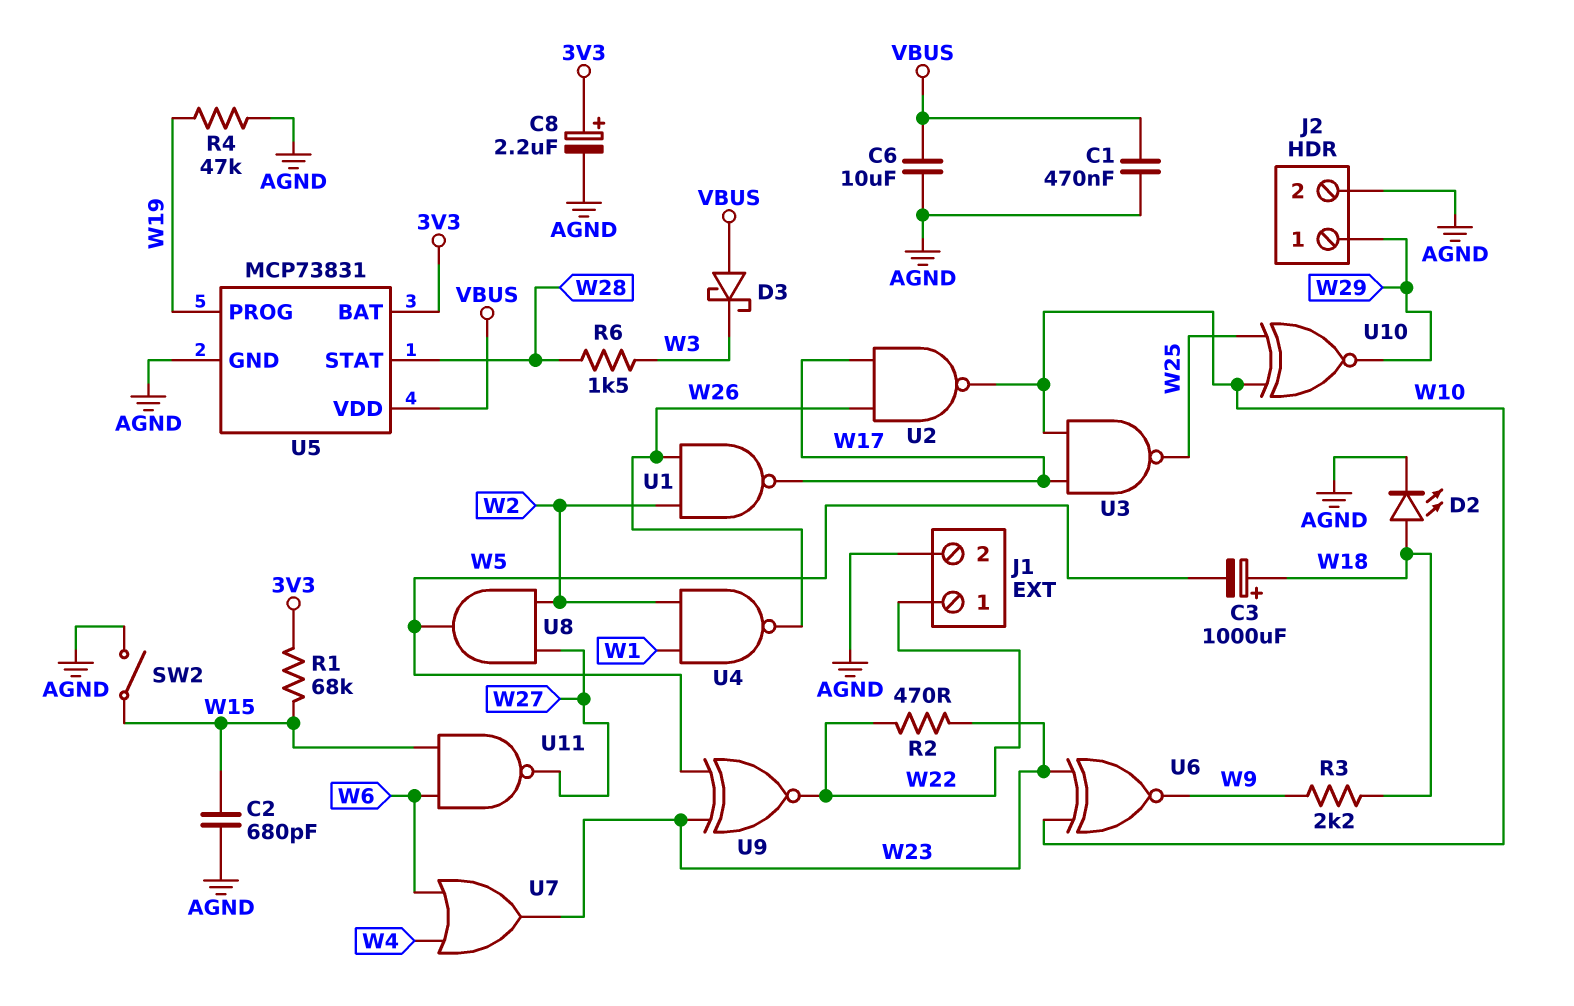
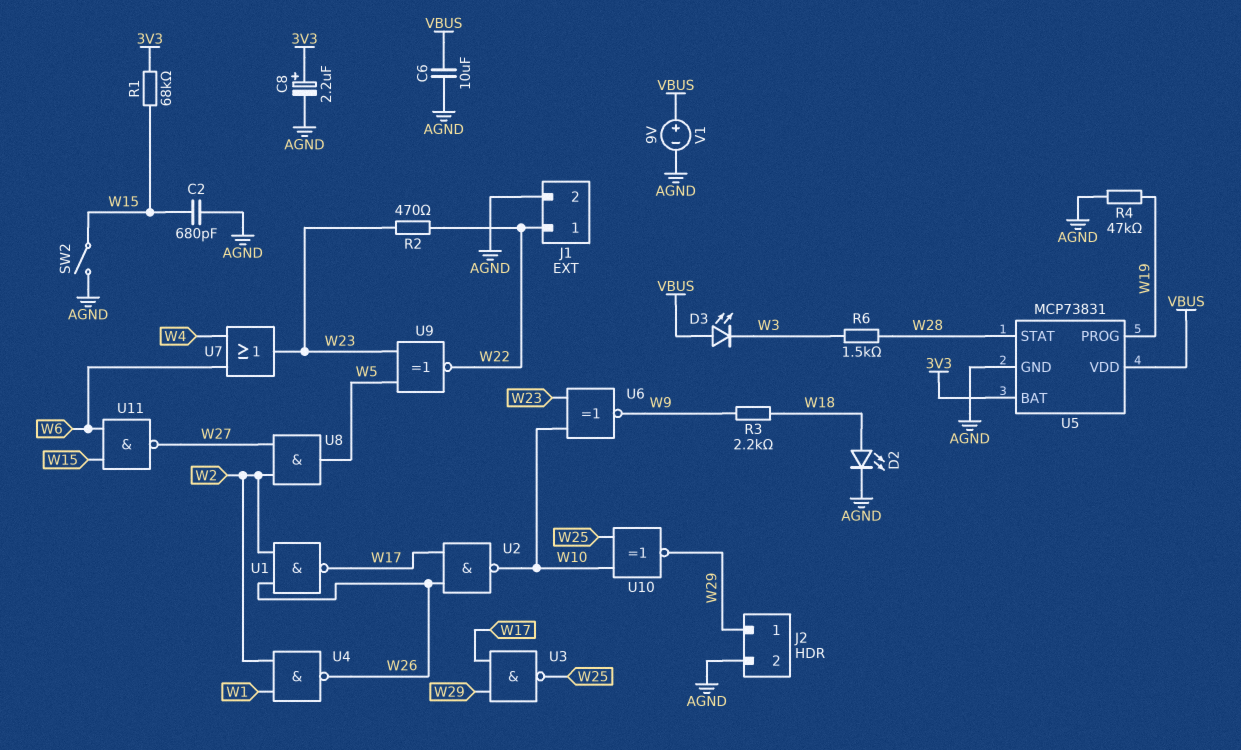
C1: 470nF (AGND, VBUS) -> none
C3: 1000uF (plus W18, minus W5) -> none
D3: schottky (A VBUS, K W3) -> LED (A VBUS, K W3)
U3: NAND (in W10, in W17, out W25) -> NAND (in W17, in W29, out W25)
V1: none -> 9V (plus VBUS, minus AGND)

